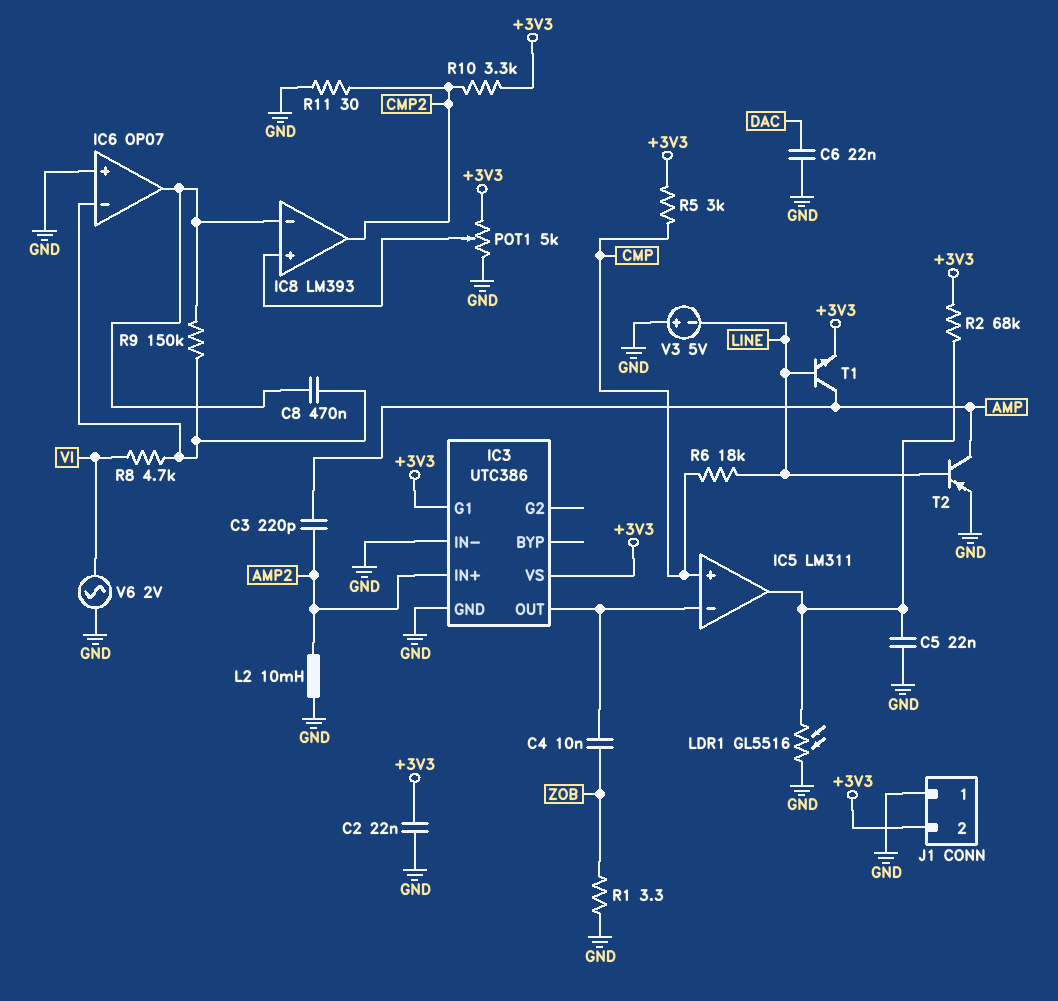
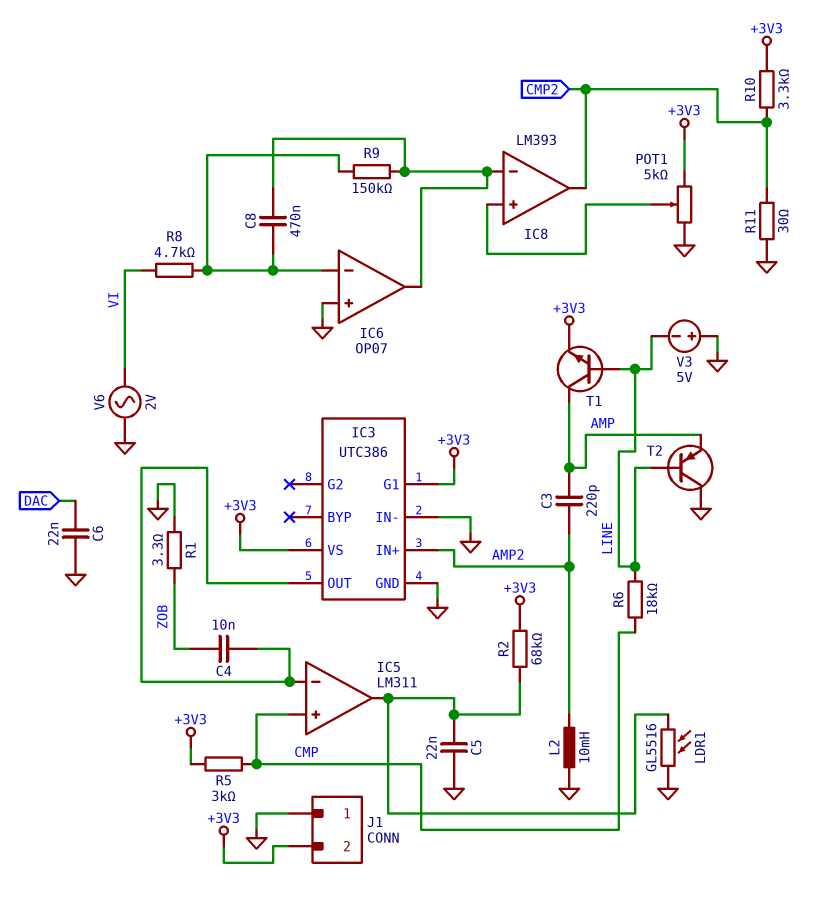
C2: 22nF (+3V3, GND) -> none
T2: PNP (B LINE, C AMP, E GND) -> PNP (B LINE, C GND, E AMP)

